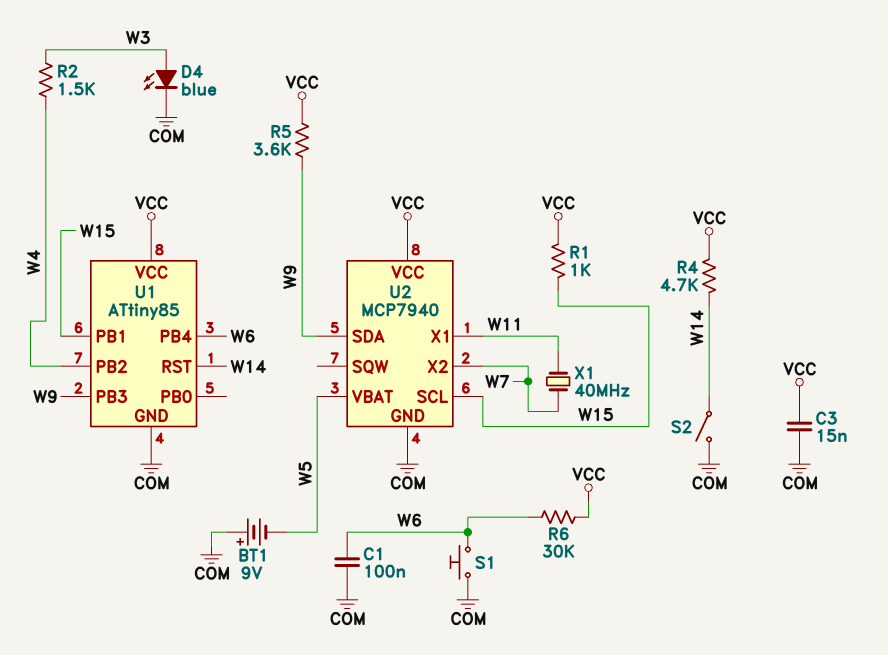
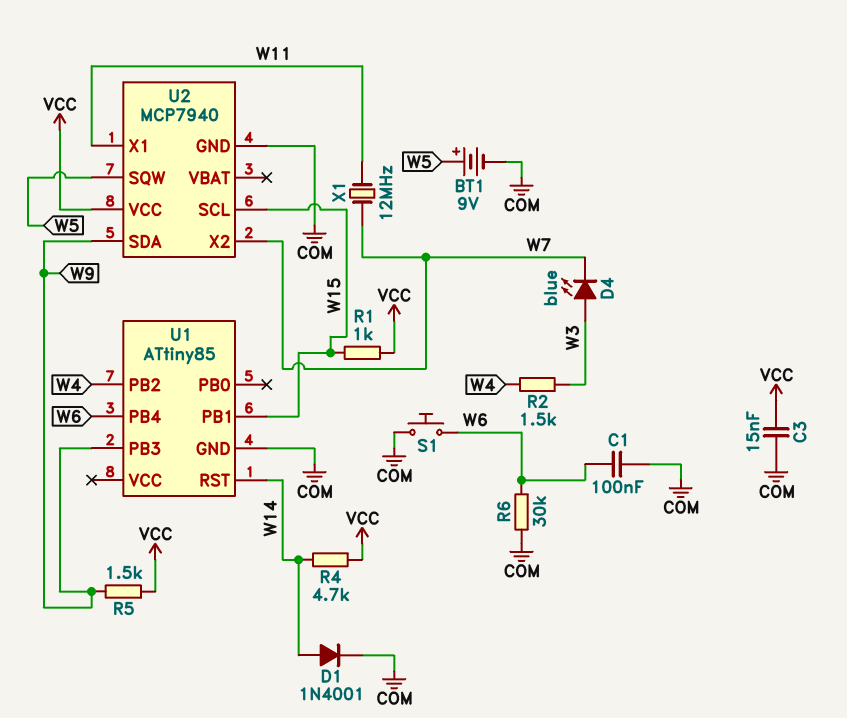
BT1: 9V (plus COM, minus W5) -> 9V (plus W5, minus COM)
D1: none -> diode 1N4001 (A W14, K COM)
D4: LED blue (A W3, K COM) -> LED blue (A W3, K W7)
R5: 3.6k (VCC, W9) -> 1.5k (VCC, W9)
R6: 30k (VCC, W6) -> 30k (COM, W6)
S2: switch (COM, W14) -> none
U1 pin VCC: VCC -> none
U2 pin SQW: none -> W5
U2 pin VBAT: W5 -> none
X1: 40MHz (W7, W11) -> 12MHz (W7, W11)

